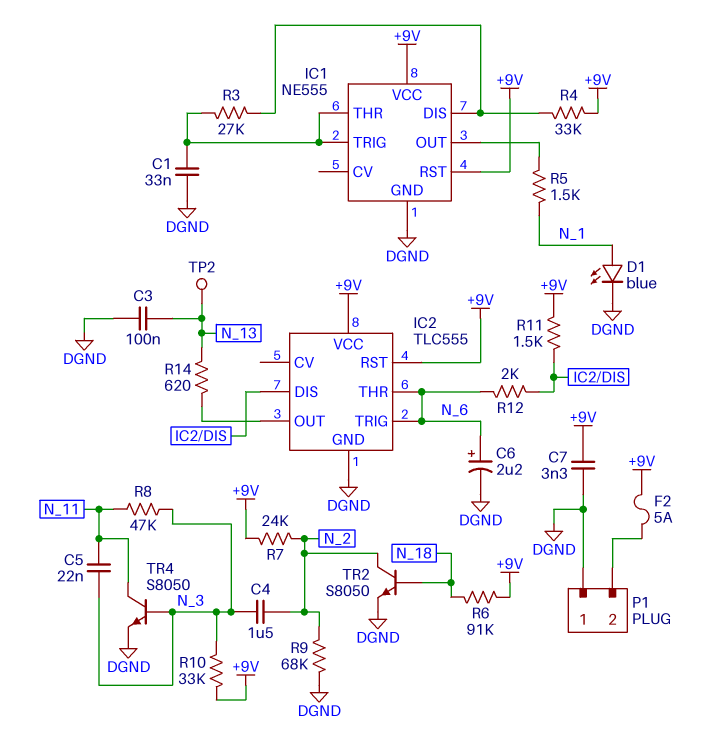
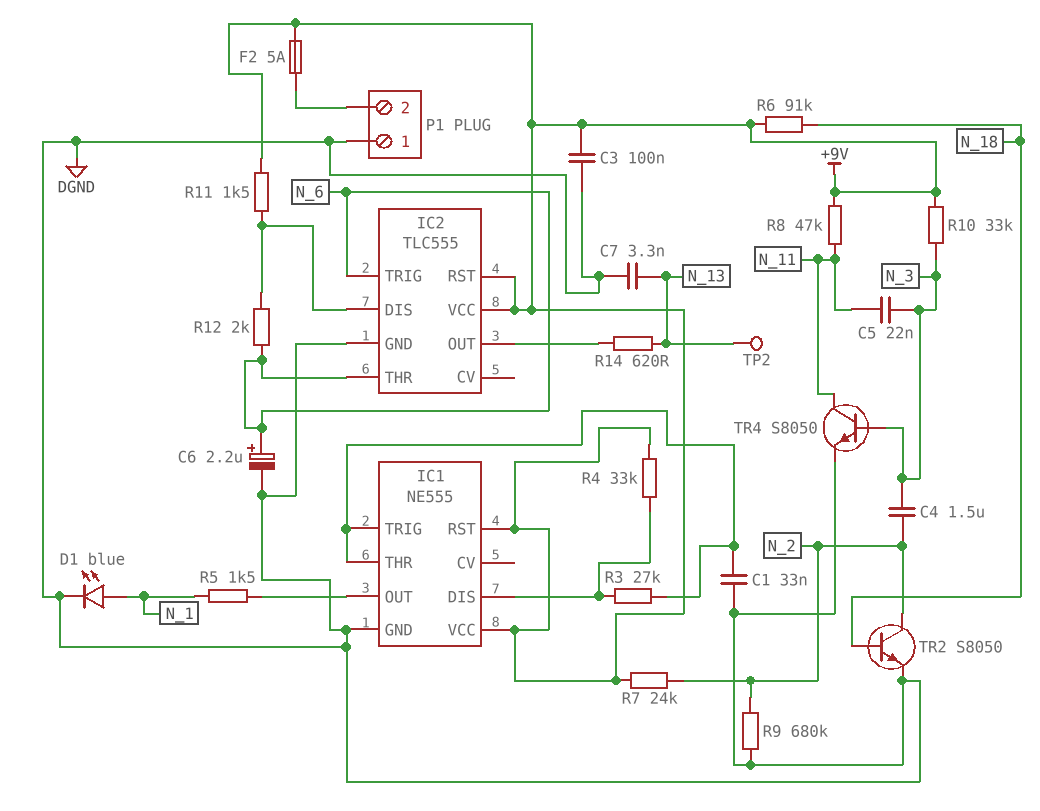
C3: 100nF (DGND, N_13) -> 100nF (+9V, DGND)
C7: 3.3nF (+9V, DGND) -> 3.3nF (DGND, N_13)
R8: 47k (N_3, N_11) -> 47k (+9V, N_11)
R9: 68k (DGND, N_2) -> 680k (DGND, N_2)

